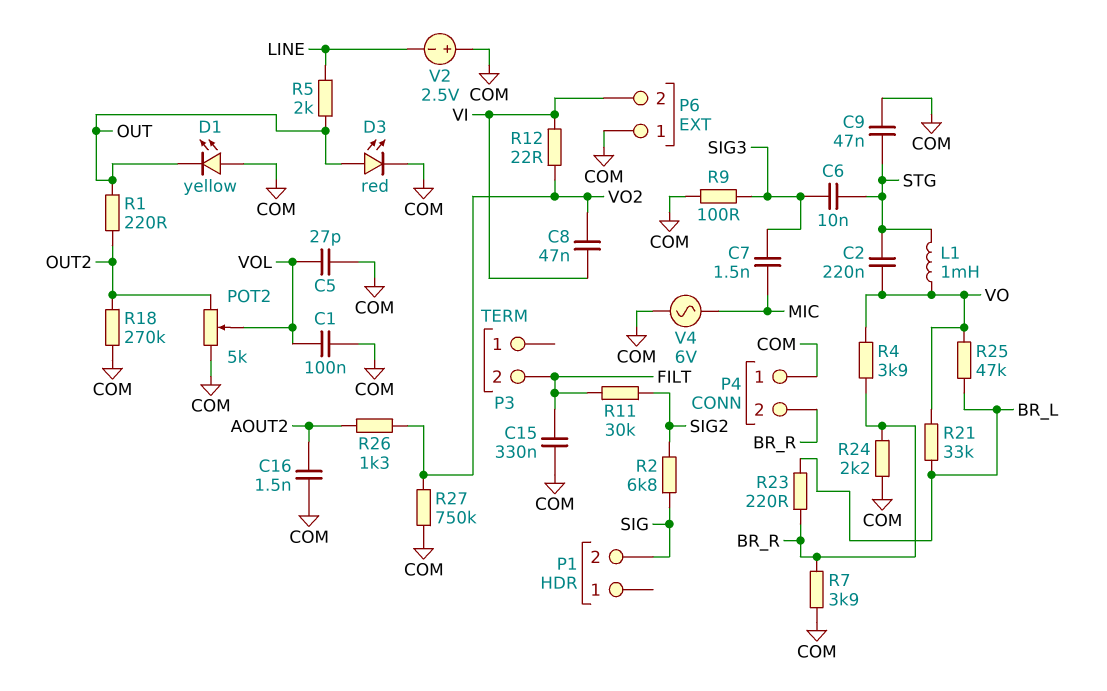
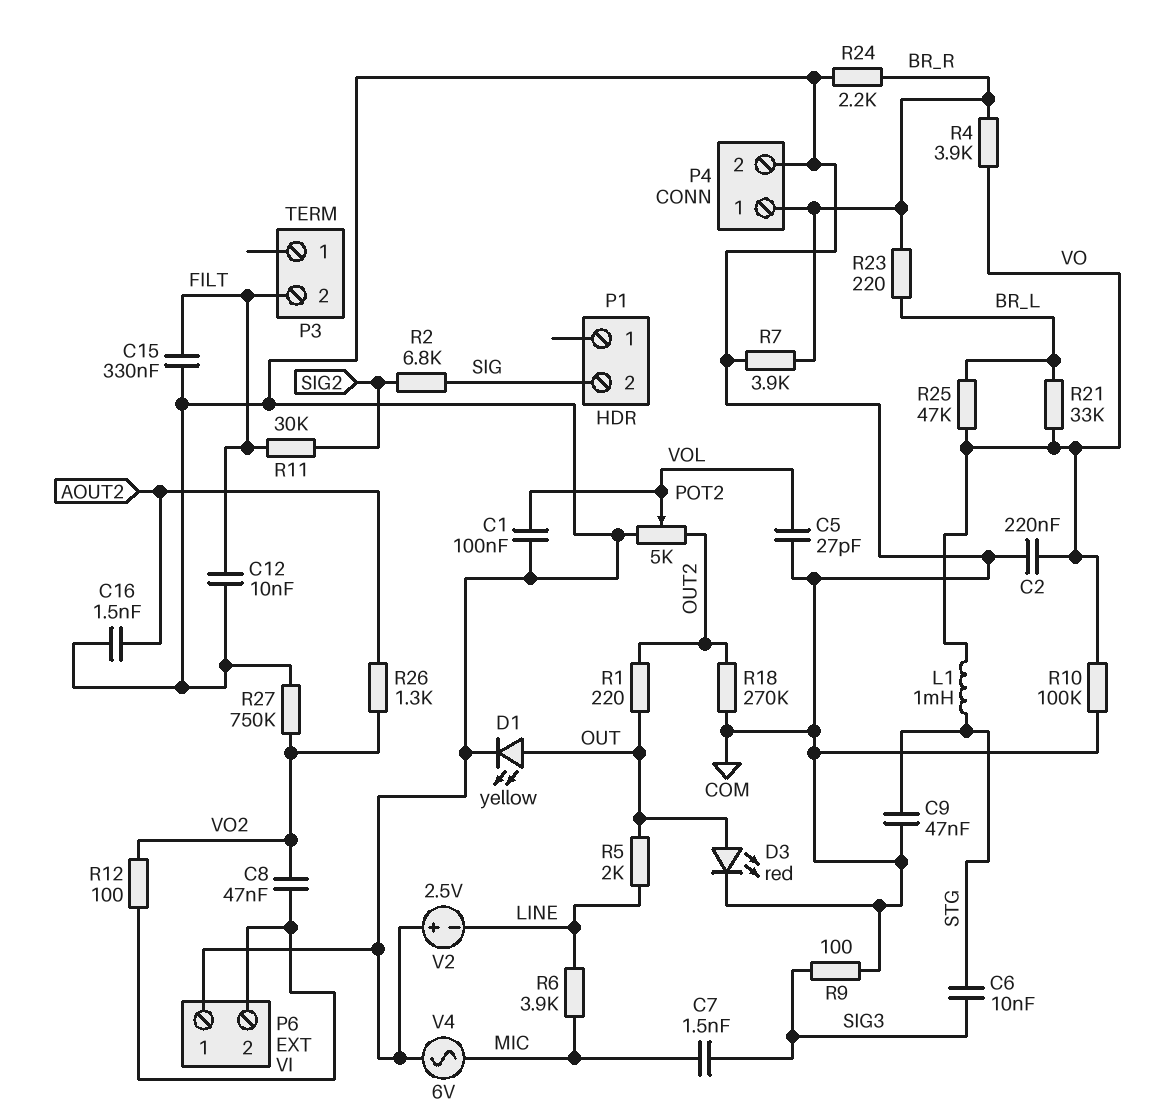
C2: 220nF (STG, VO) -> 220nF (COM, VO)
C12: none -> 10nF (COM, FILT)
D1: LED yellow (A COM, K OUT) -> LED yellow (A OUT, K COM)
P4 pin 1: COM -> BR_R
P4 pin 2: BR_R -> COM
R6: none -> 3.9k (LINE, MIC)
R10: none -> 100k (COM, VO)
R12: 22 (VI, VO2) -> 100 (VI, VO2)

